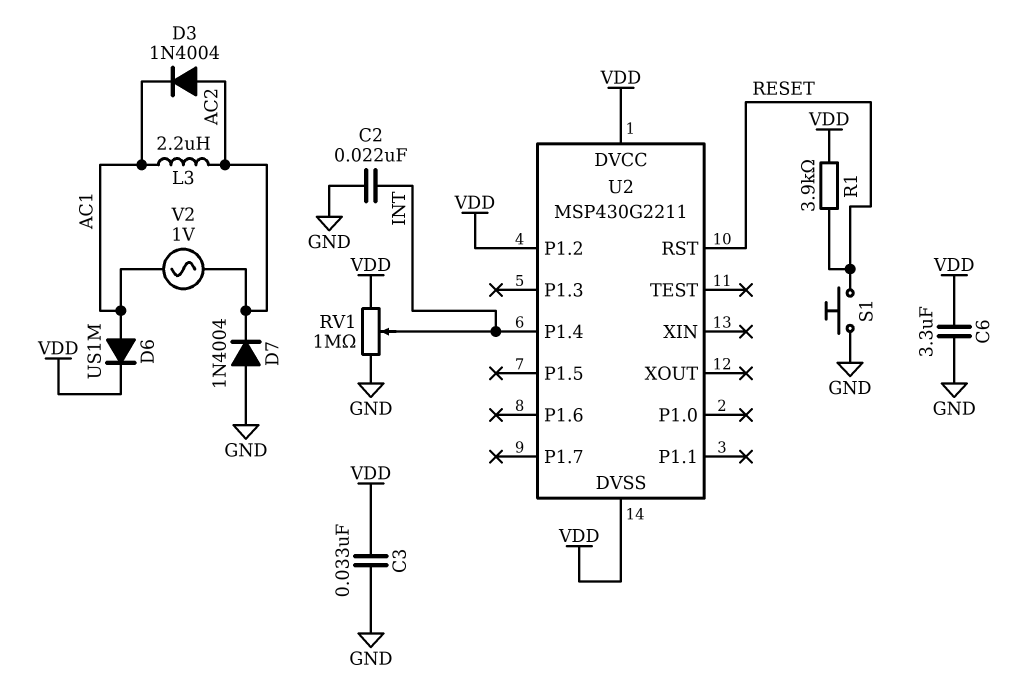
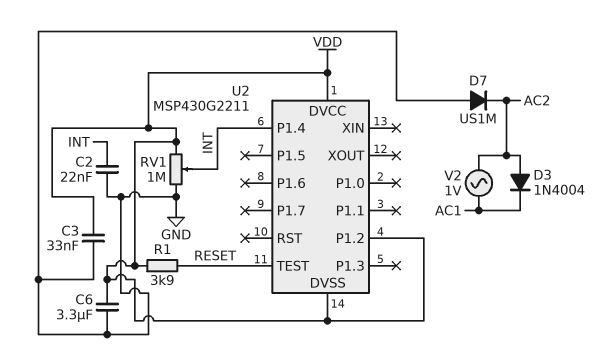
D6: diode US1M (A AC1, K VDD) -> none
D7: diode 1N4004 (A GND, K AC2) -> diode US1M (A GND, K AC2)
L3: 2.2uH (AC1, AC2) -> none
S1: button (GND, RESET) -> none
U2 pin RST: RESET -> none
U2 pin TEST: none -> RESET

